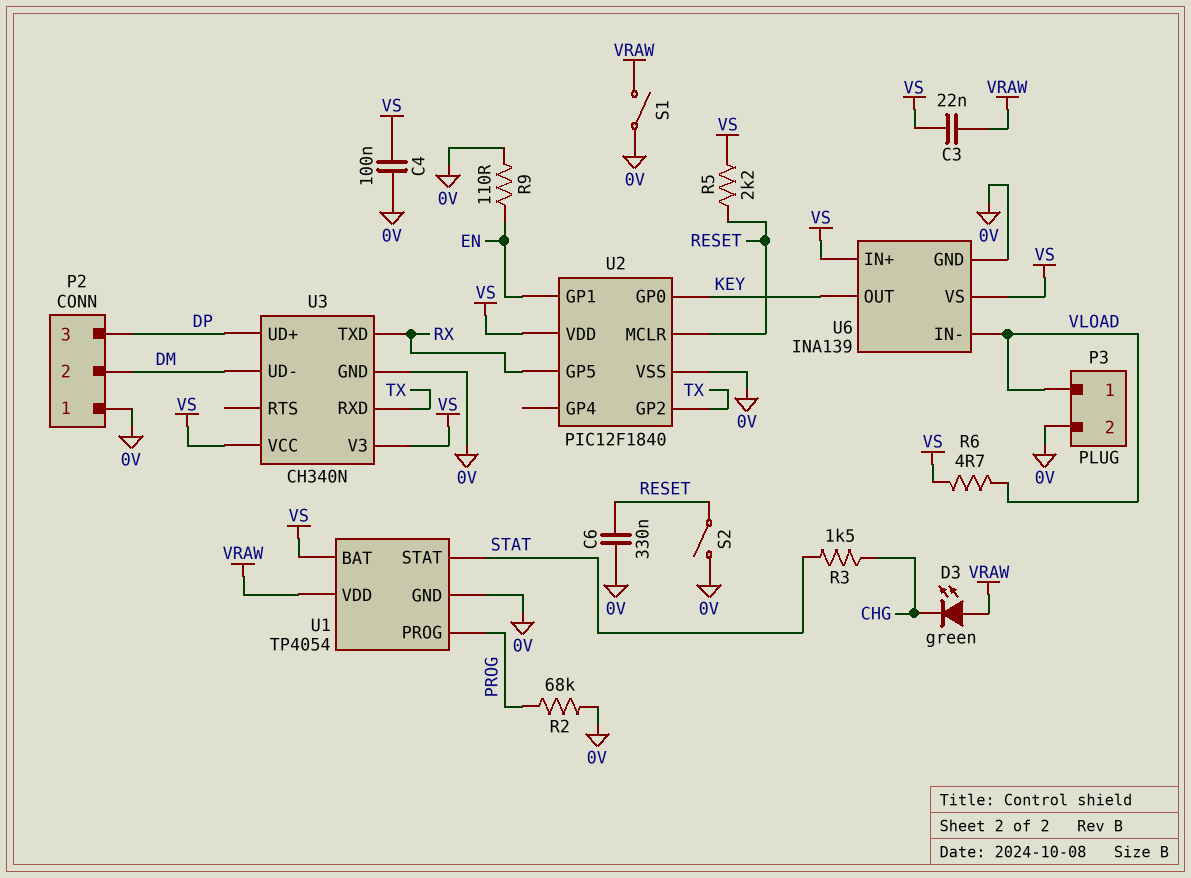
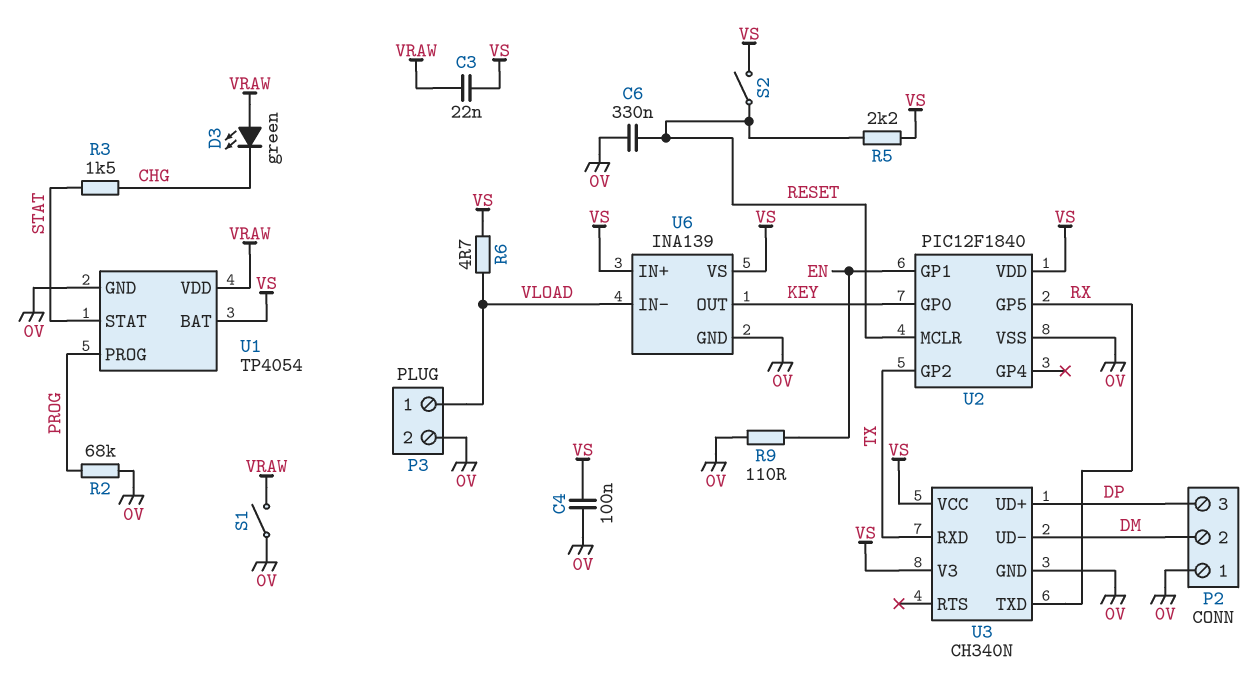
S2: switch (0V, RESET) -> switch (RESET, VS)

